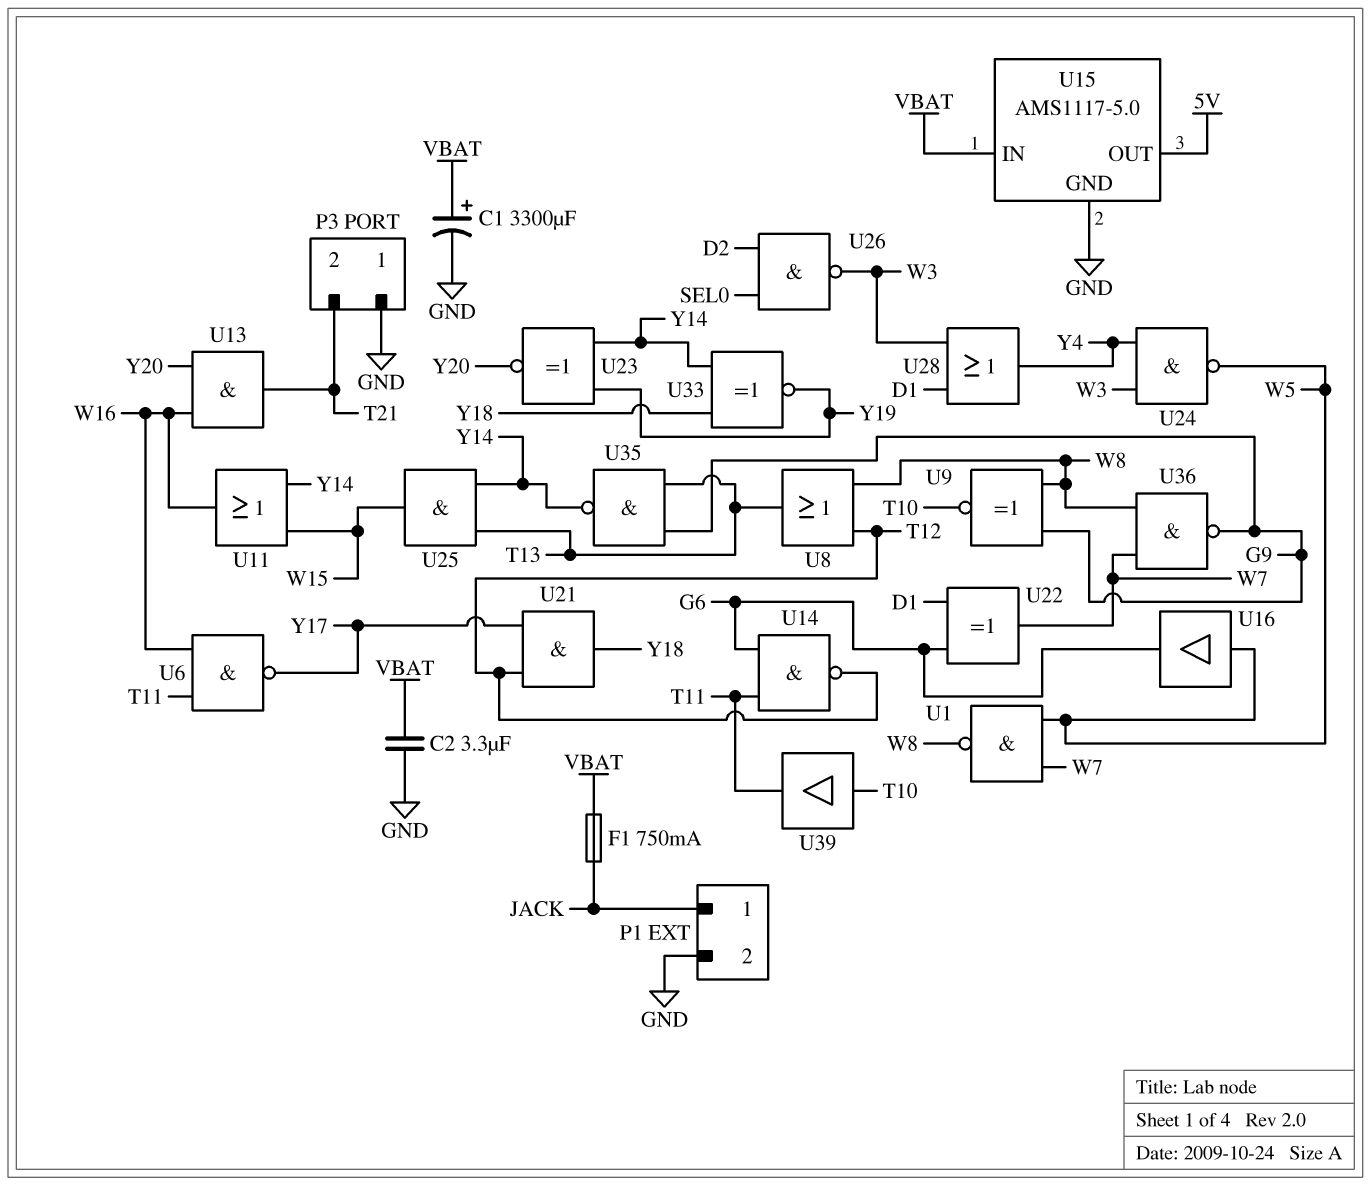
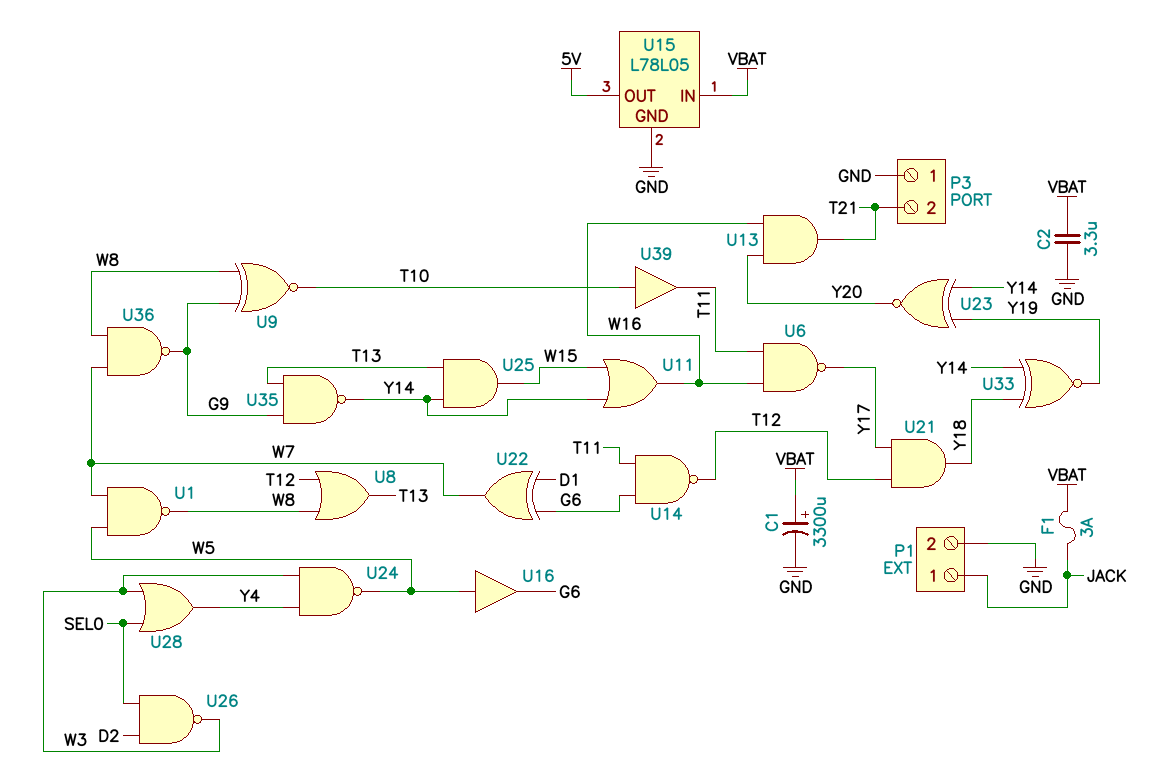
F1: 750mA (JACK, VBAT) -> 3A (JACK, VBAT)
U15: AMS1117-5.0 -> L78L05
U28: OR (in D1, in W3, out Y4) -> OR (in SEL0, in W3, out Y4)

